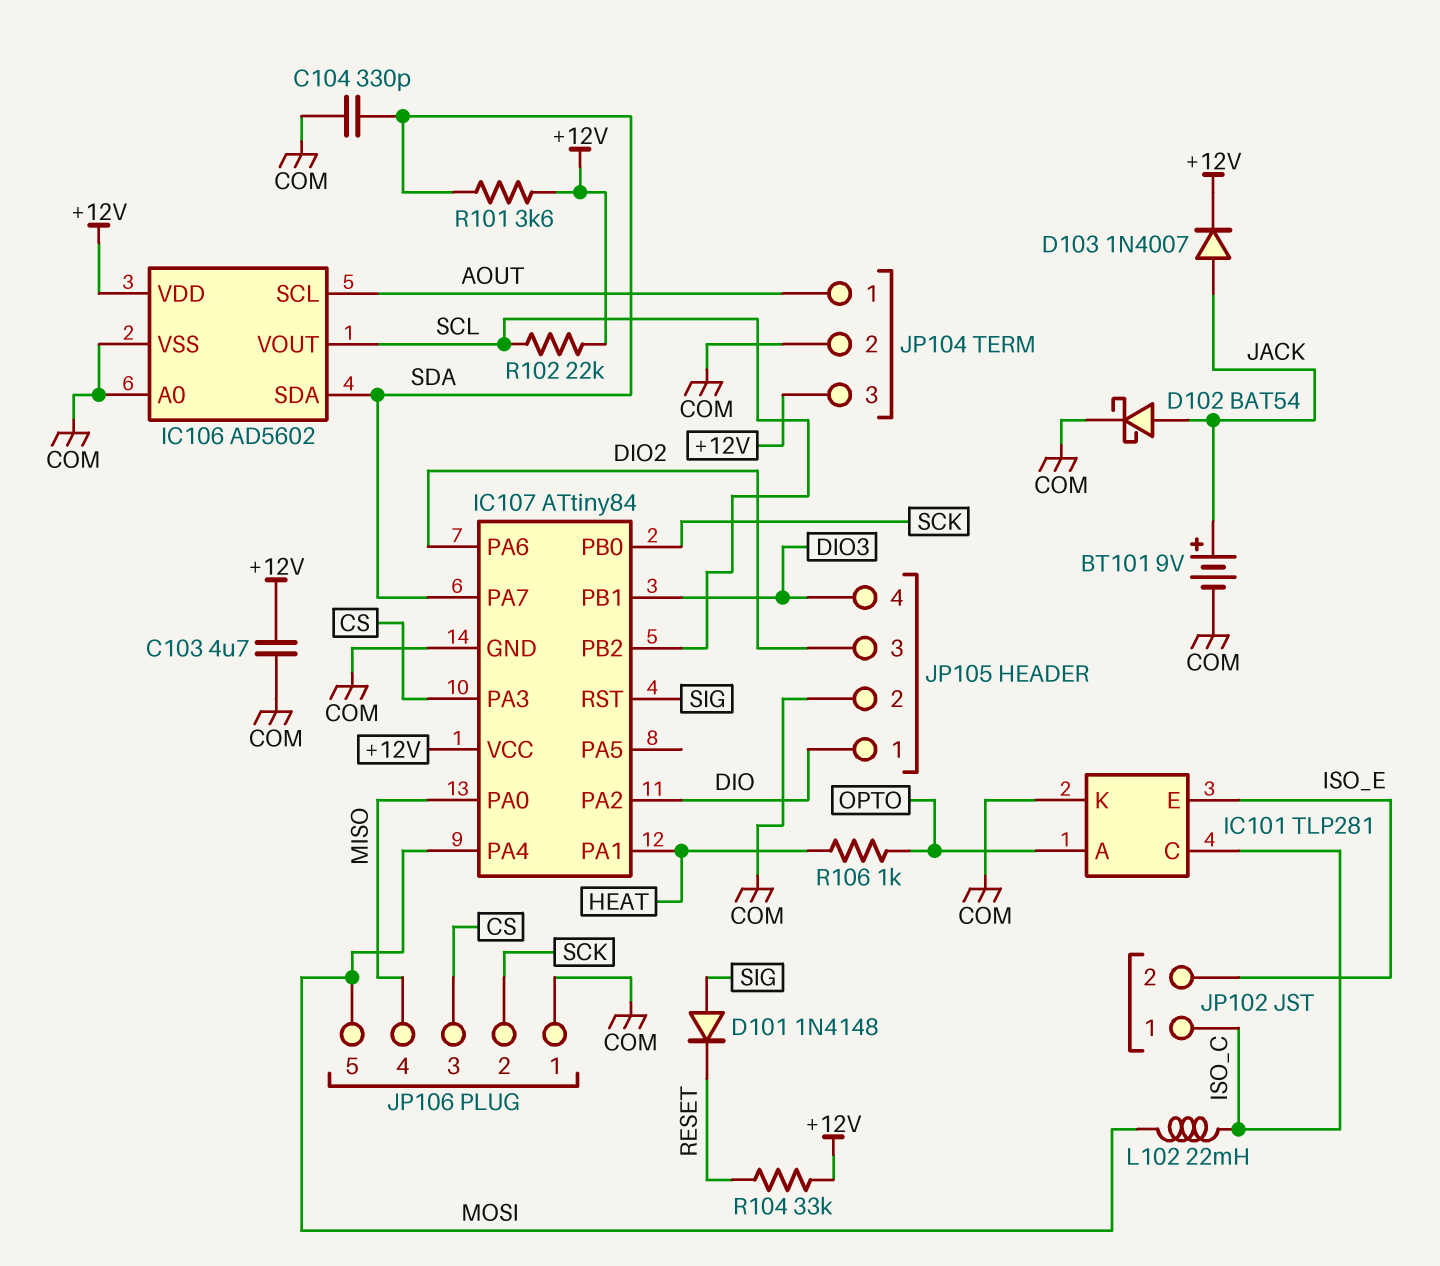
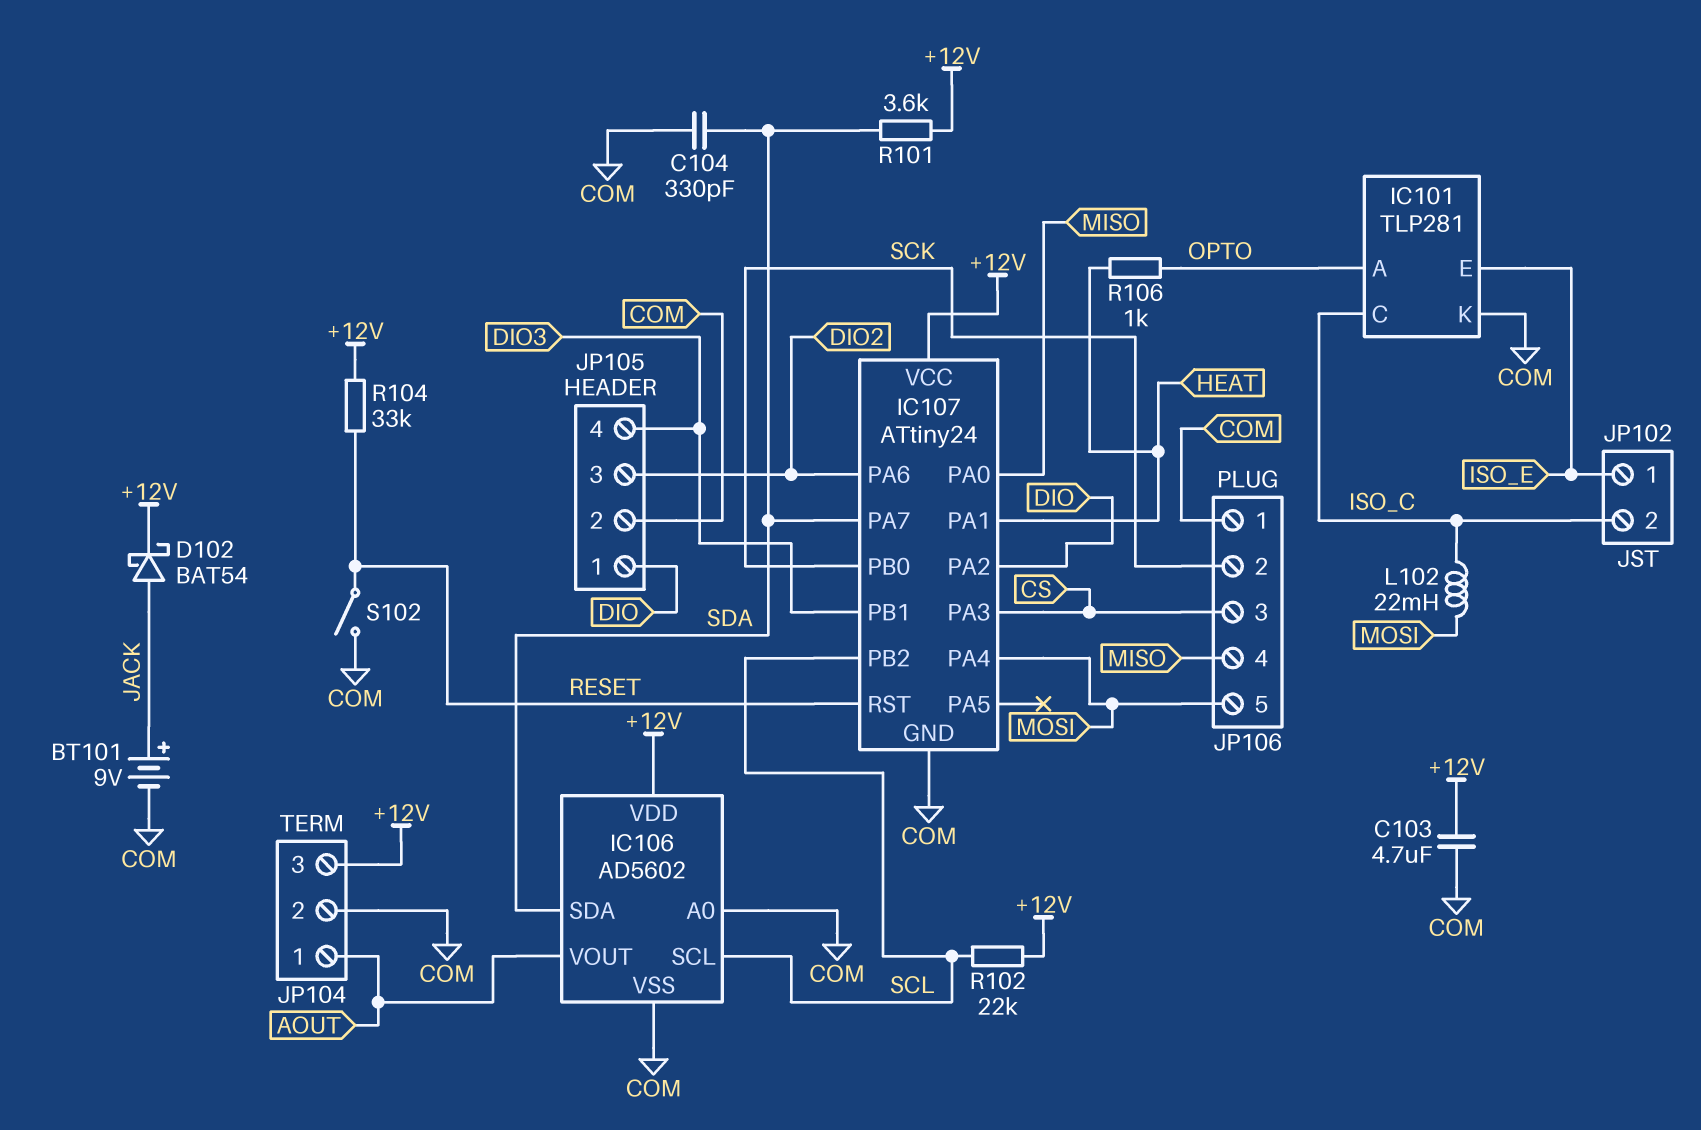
D101: diode 1N4148 (A SIG, K RESET) -> none
D102: schottky BAT54 (A JACK, K COM) -> schottky BAT54 (A JACK, K +12V)
D103: diode 1N4007 (A JACK, K +12V) -> none
IC106 pin SCL: AOUT -> SCL
IC106 pin VOUT: SCL -> AOUT
IC107: ATtiny84 -> ATtiny24
IC107 pin RST: SIG -> RESET
JP102 pin 1: ISO_C -> ISO_E
JP102 pin 2: ISO_E -> ISO_C
S102: none -> switch (COM, RESET)

